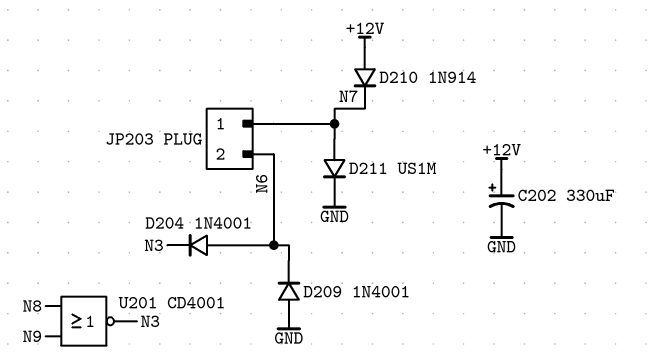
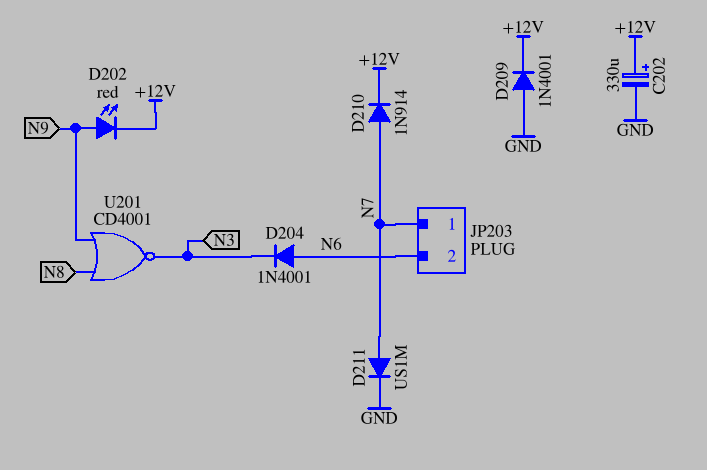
D202: none -> LED red (A N9, K +12V)
D209: diode 1N4001 (A GND, K N6) -> diode 1N4001 (A GND, K +12V)
D210: diode 1N914 (A +12V, K N7) -> diode 1N914 (A N7, K +12V)

